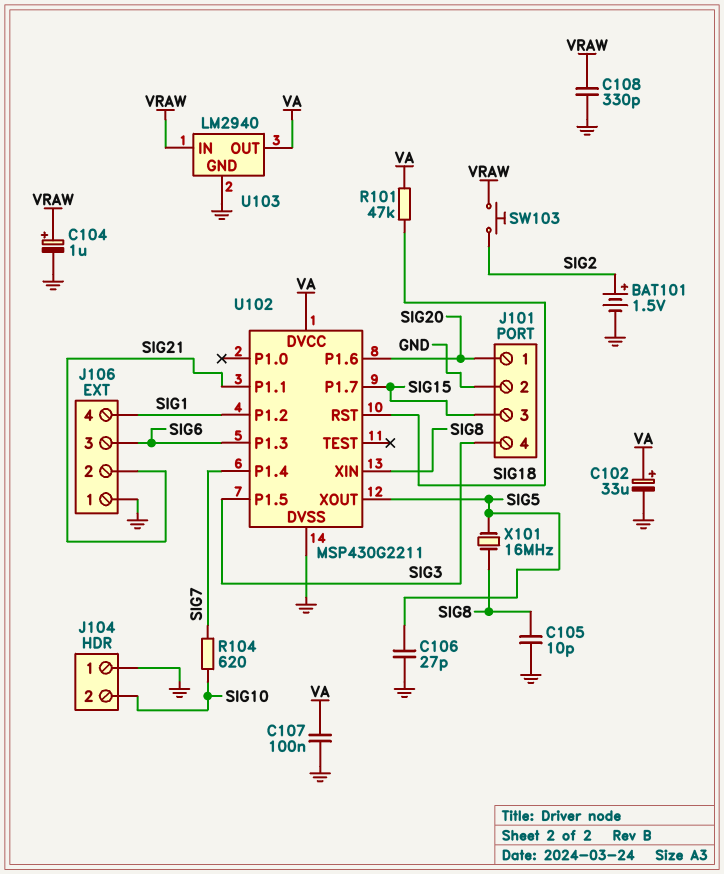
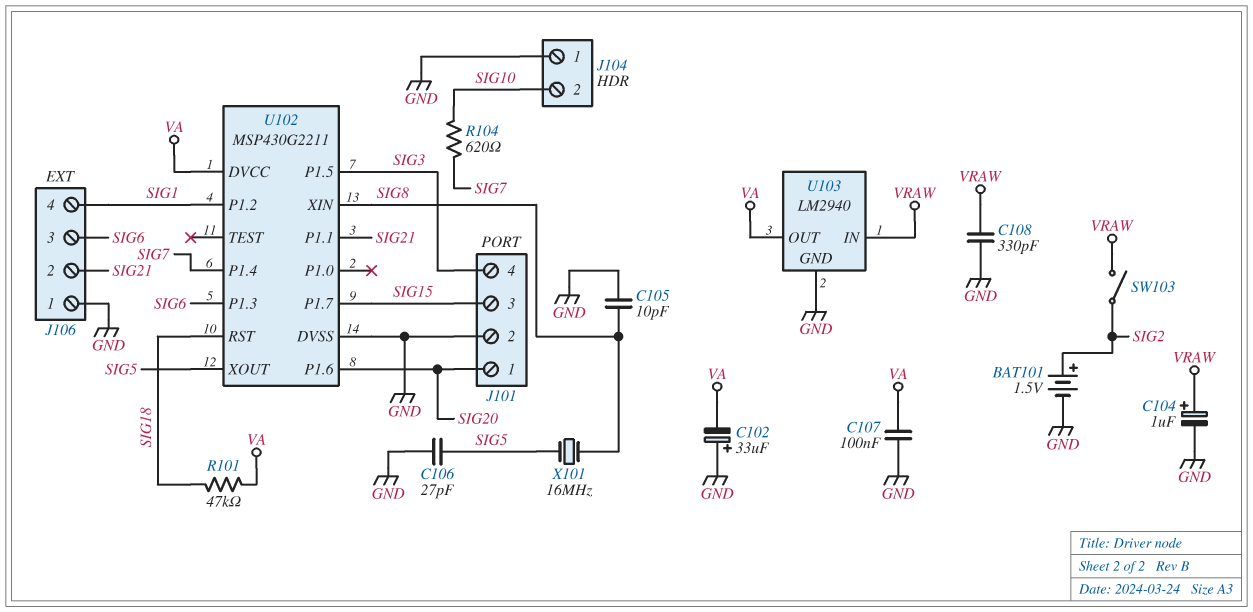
C102: 33uF (plus VA, minus GND) -> 33uF (plus GND, minus VA)
SW103: button (SIG2, VRAW) -> switch (SIG2, VRAW)

